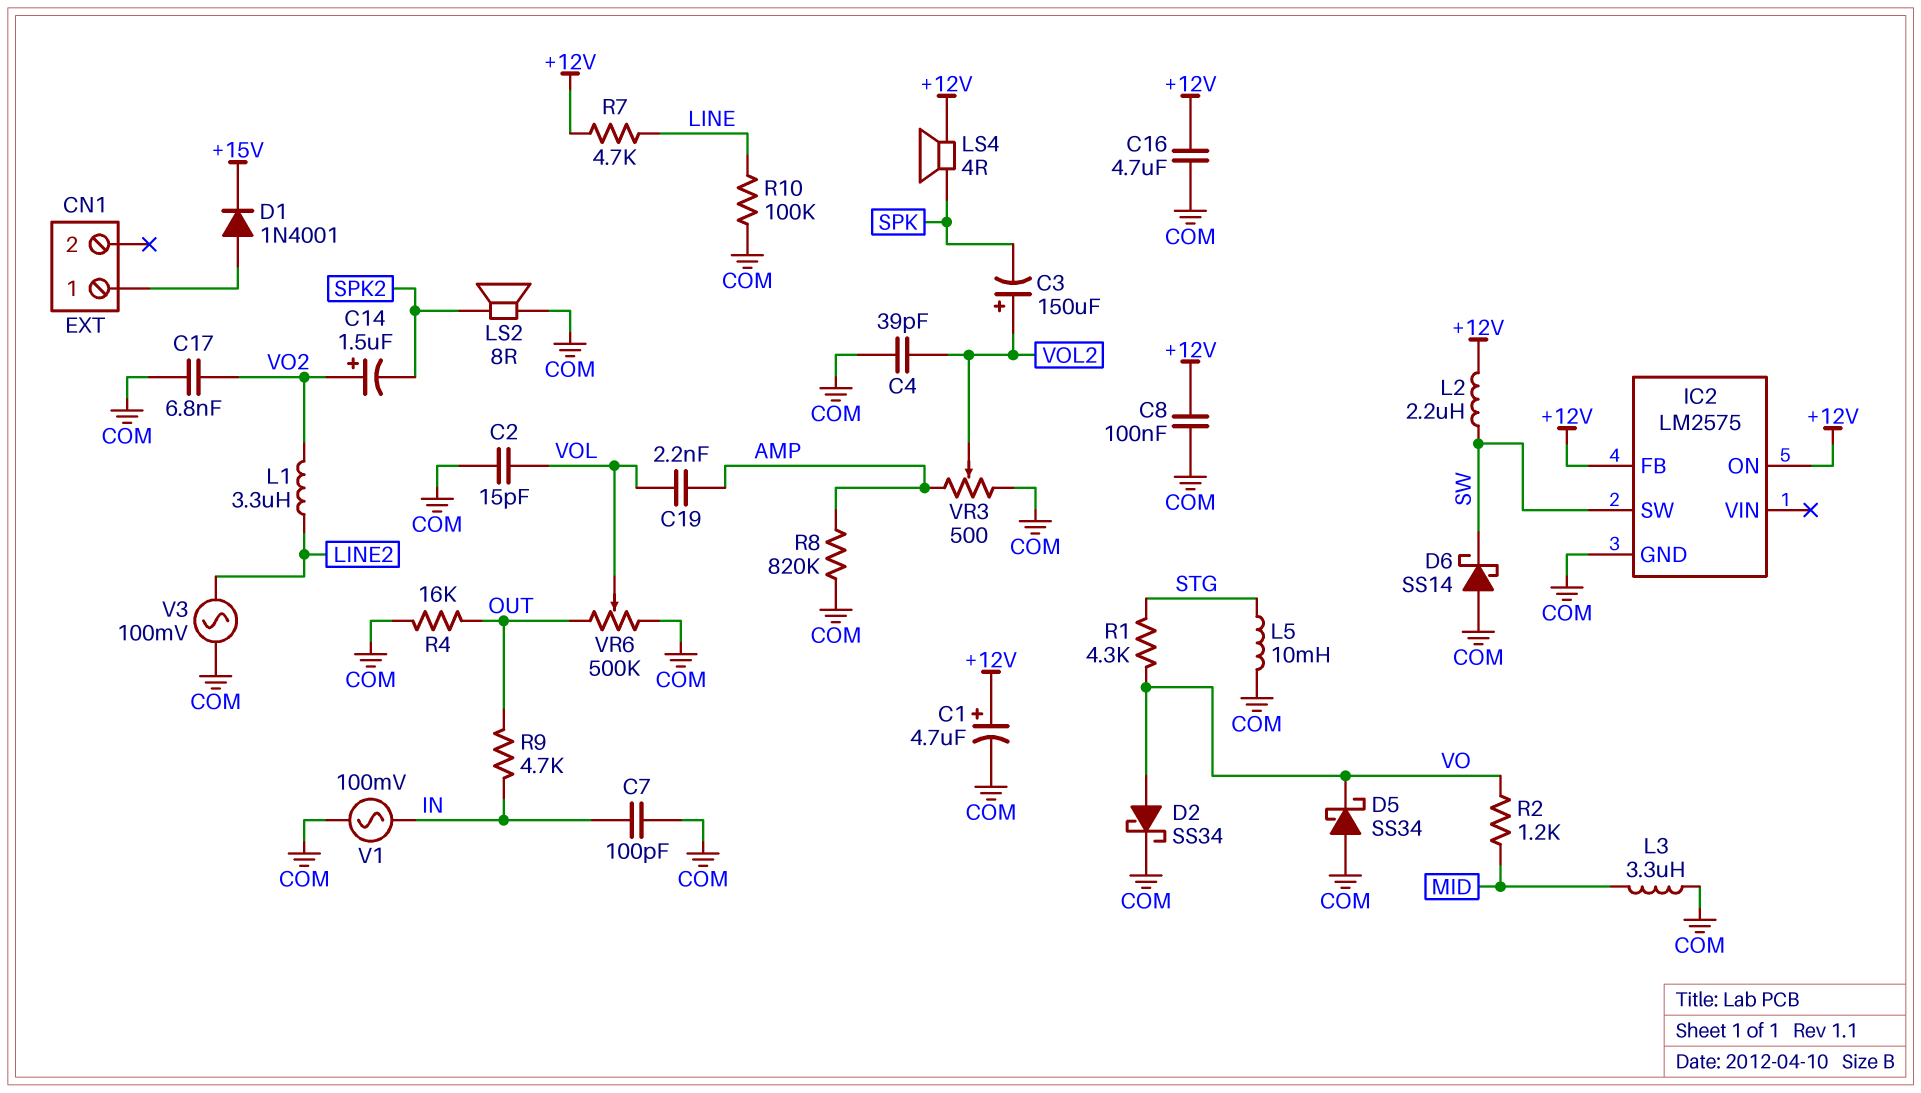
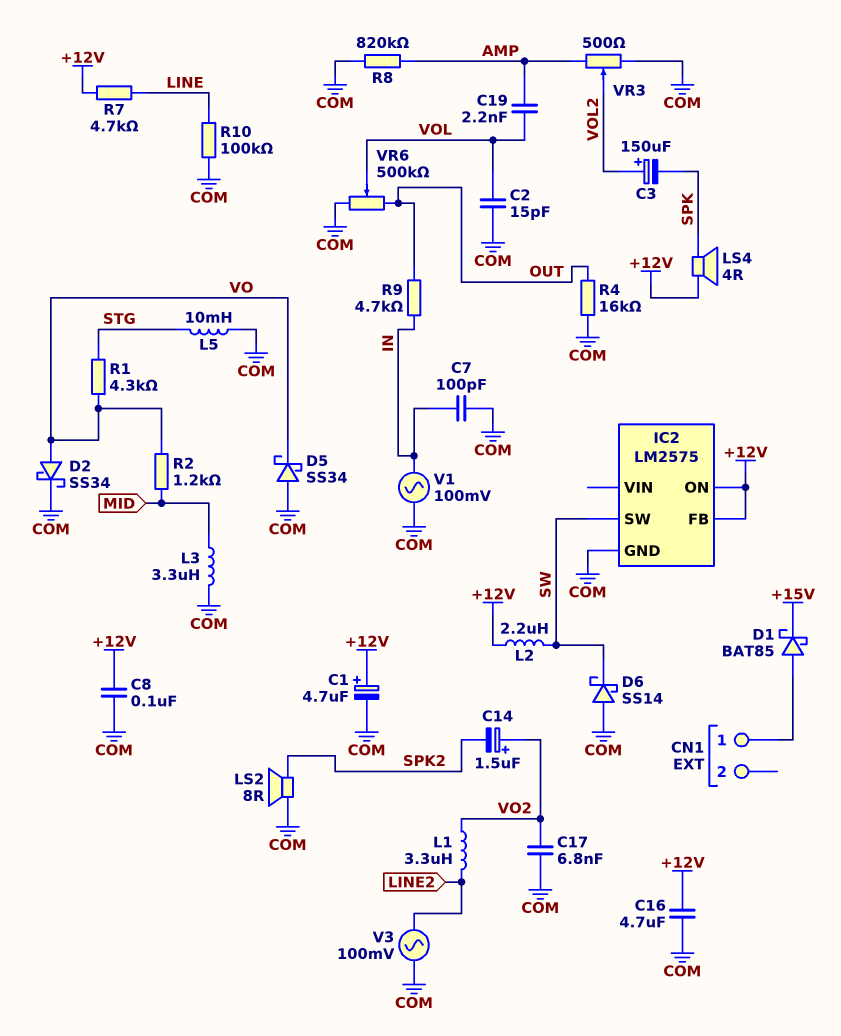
C4: 39pF (COM, VOL2) -> none
D1: diode 1N4001 (A CN1/1, K +15V) -> schottky BAT85 (A CN1/1, K +15V)

